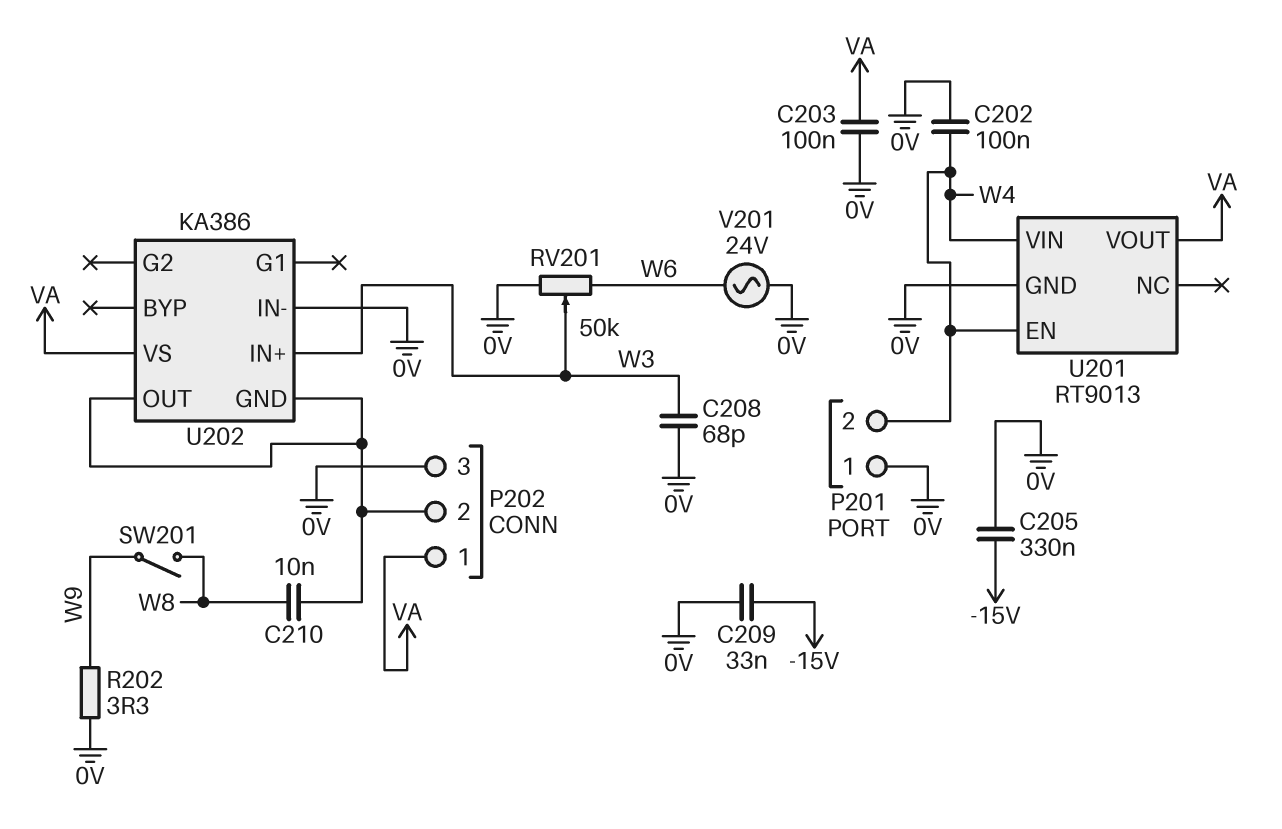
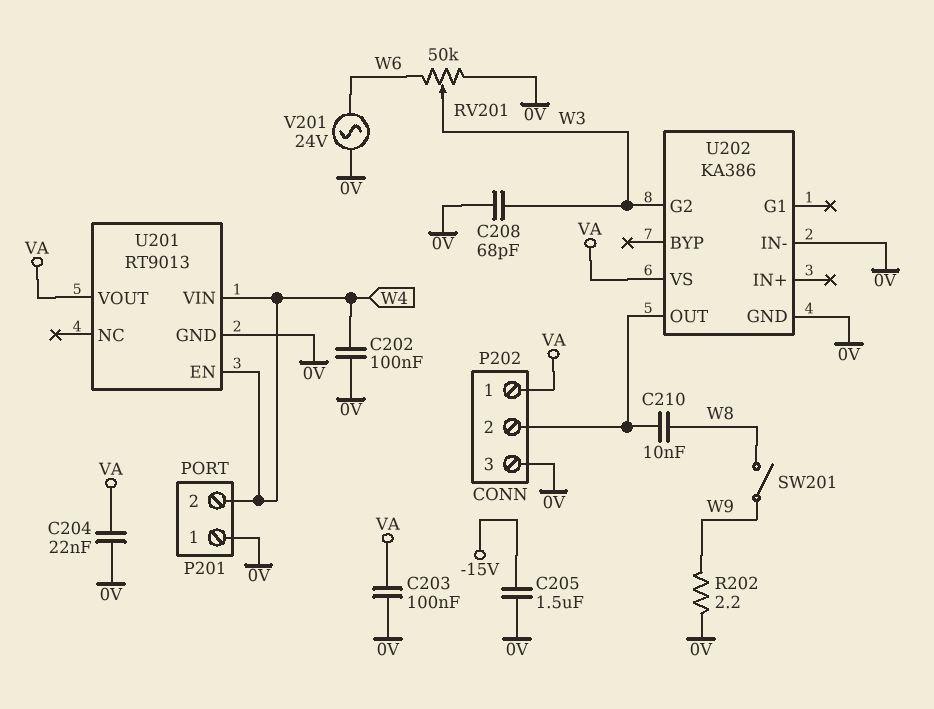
C204: none -> 22nF (0V, VA)
C205: 330nF (-15V, 0V) -> 1.5uF (-15V, 0V)
C209: 33nF (-15V, 0V) -> none
R202: 3.3 (0V, W9) -> 2.2 (0V, W9)
U202 pin G2: none -> W3
U202 pin GND: P202/2 -> 0V
U202 pin IN+: W3 -> none

